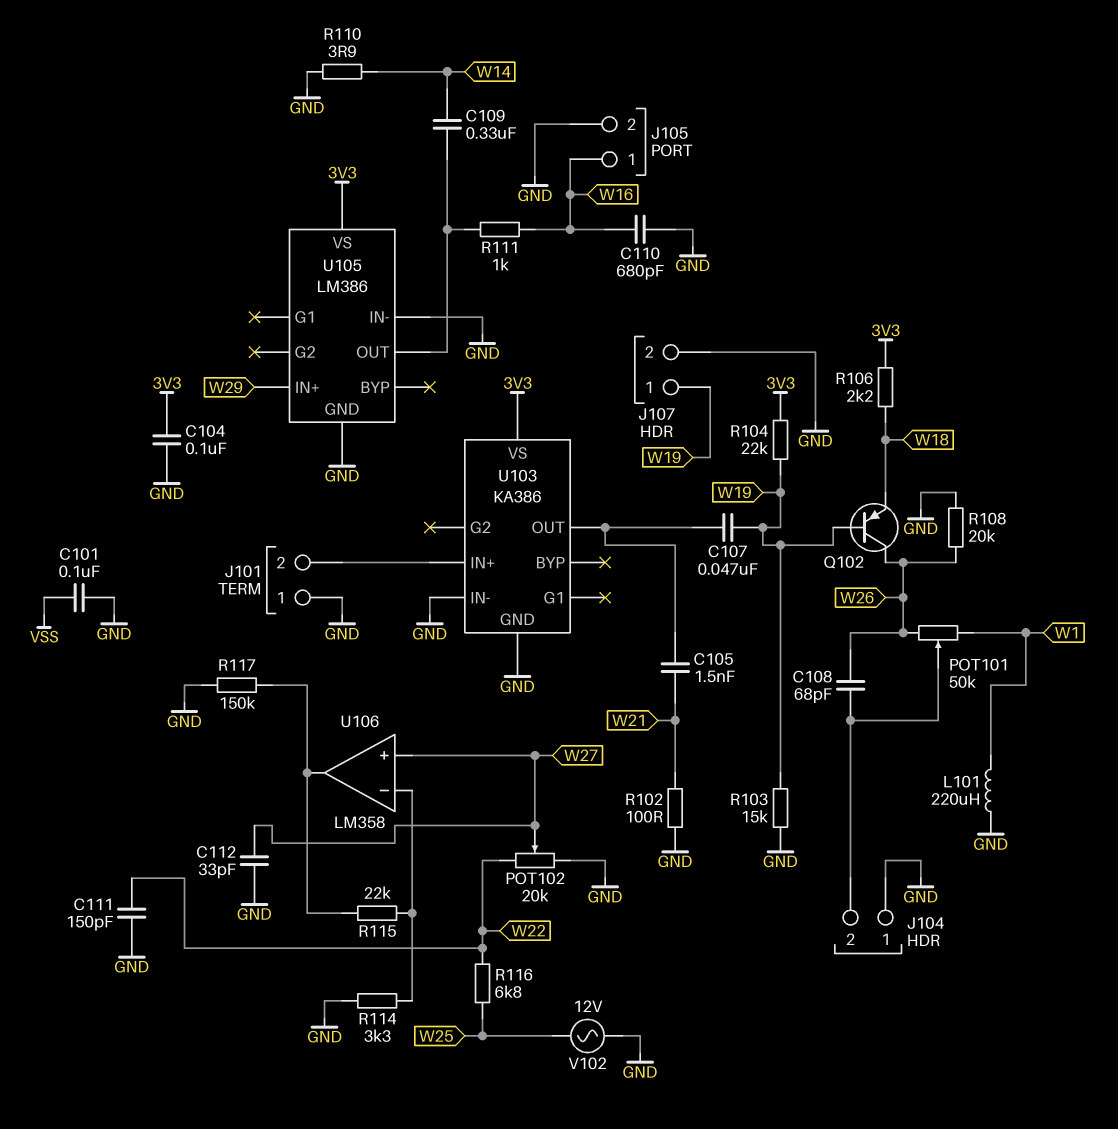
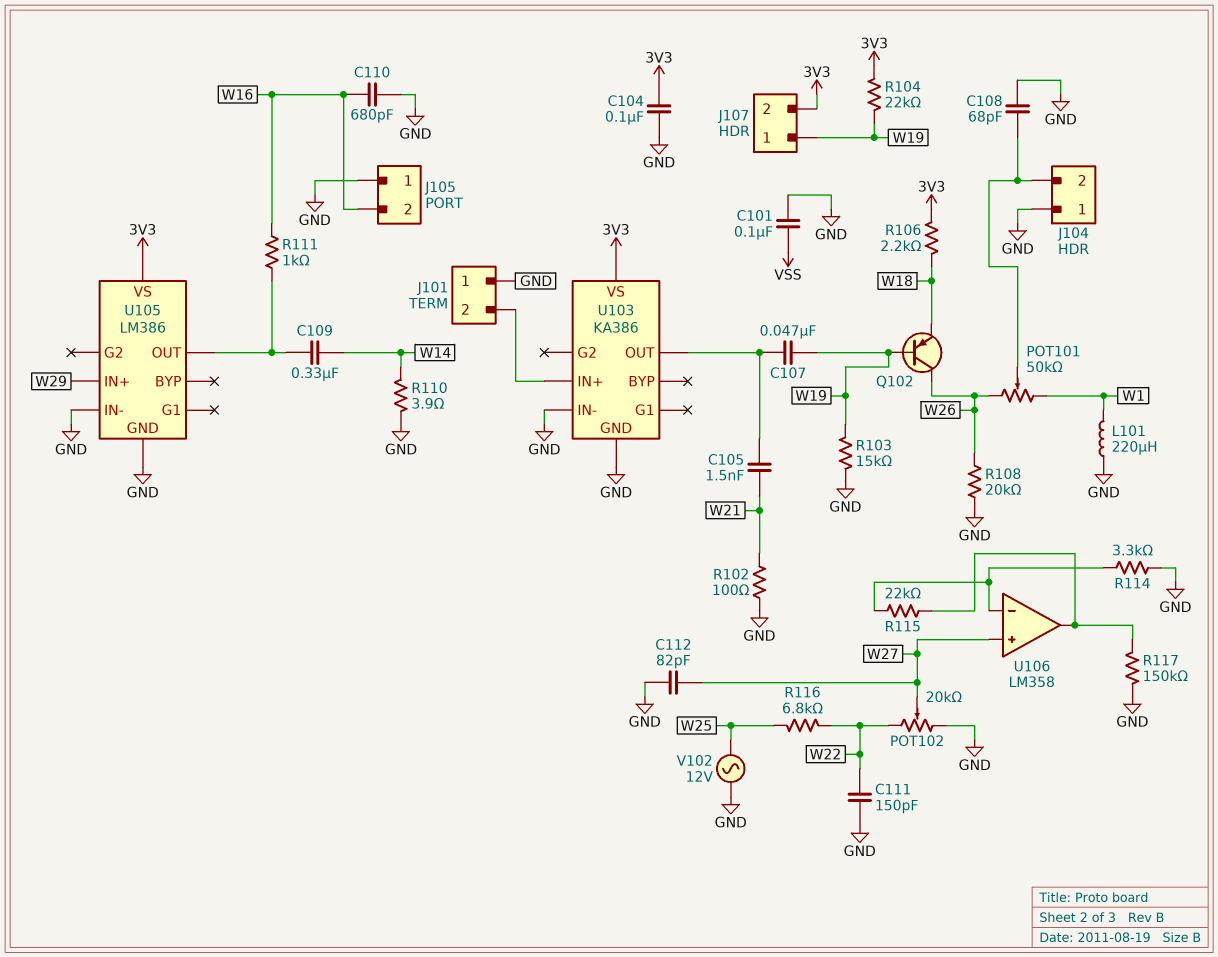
C108: 68pF (J104/2, W26) -> 68pF (GND, J104/2)
C112: 33pF (GND, W27) -> 82pF (GND, W27)
J105 pin 1: W16 -> GND
J105 pin 2: GND -> W16
J107 pin 2: GND -> 3V3

